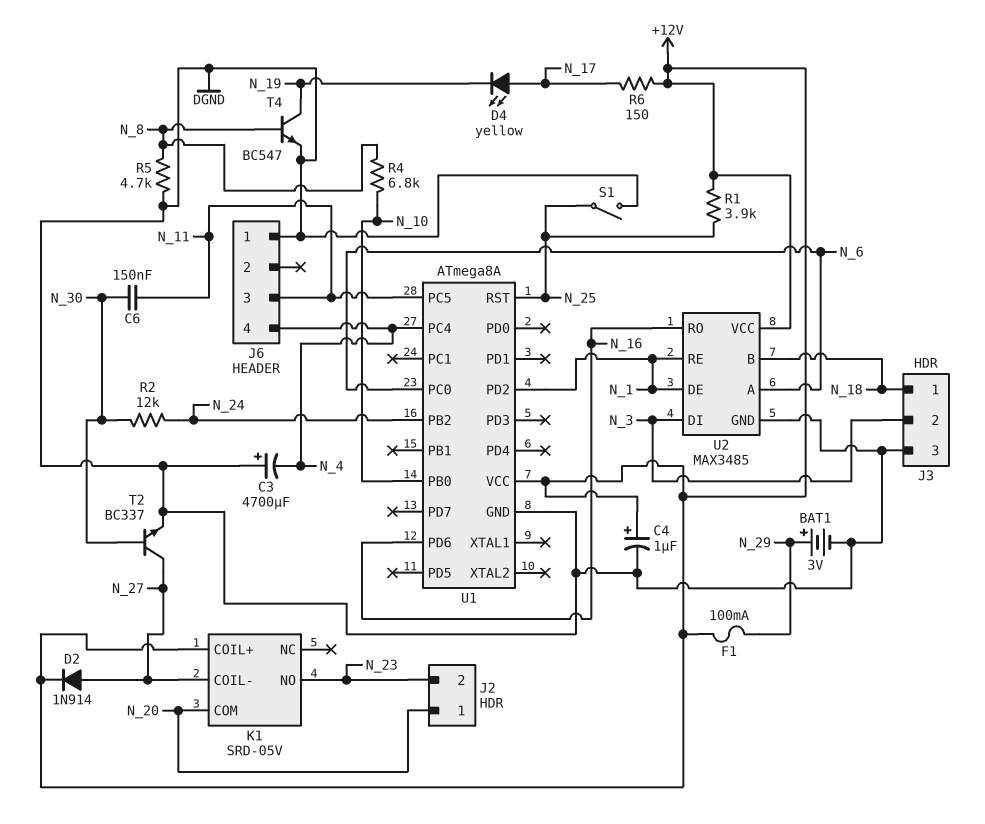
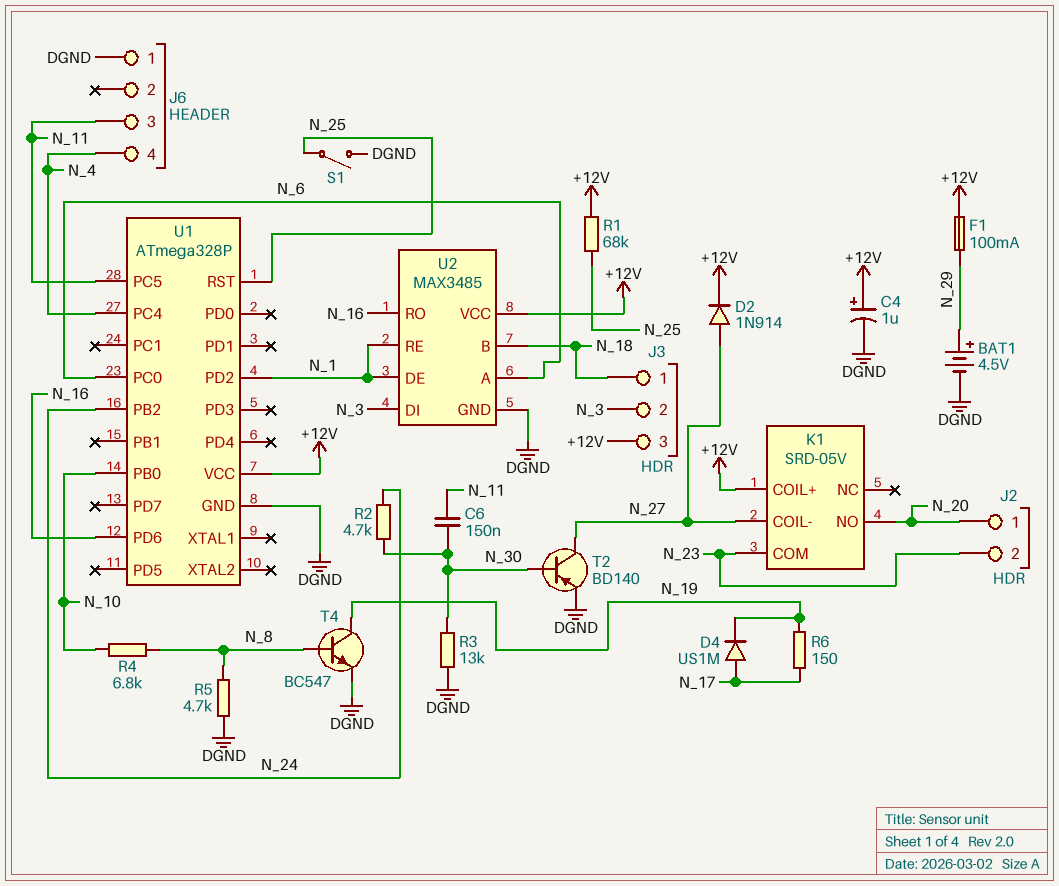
BAT1: 3V (plus N_29, minus DGND) -> 4.5V (plus N_29, minus DGND)
C3: 4700uF (plus DGND, minus N_4) -> none
D4: LED yellow (A N_17, K N_19) -> diode US1M (A N_17, K N_19)
J3 pin 3: DGND -> +12V
K1 pin COM: N_20 -> N_23
K1 pin NO: N_23 -> N_20
R1: 3.9k (+12V, N_25) -> 68k (+12V, N_25)
R2: 12k (N_24, N_30) -> 4.7k (N_24, N_30)
R3: none -> 13k (DGND, N_30)
R6: 150 (+12V, N_17) -> 150 (N_17, N_19)
T2: NPN BC337 (B N_30, C N_27, E DGND) -> PNP BD140 (B N_30, C N_27, E DGND)
U1: ATmega8A -> ATmega328P

